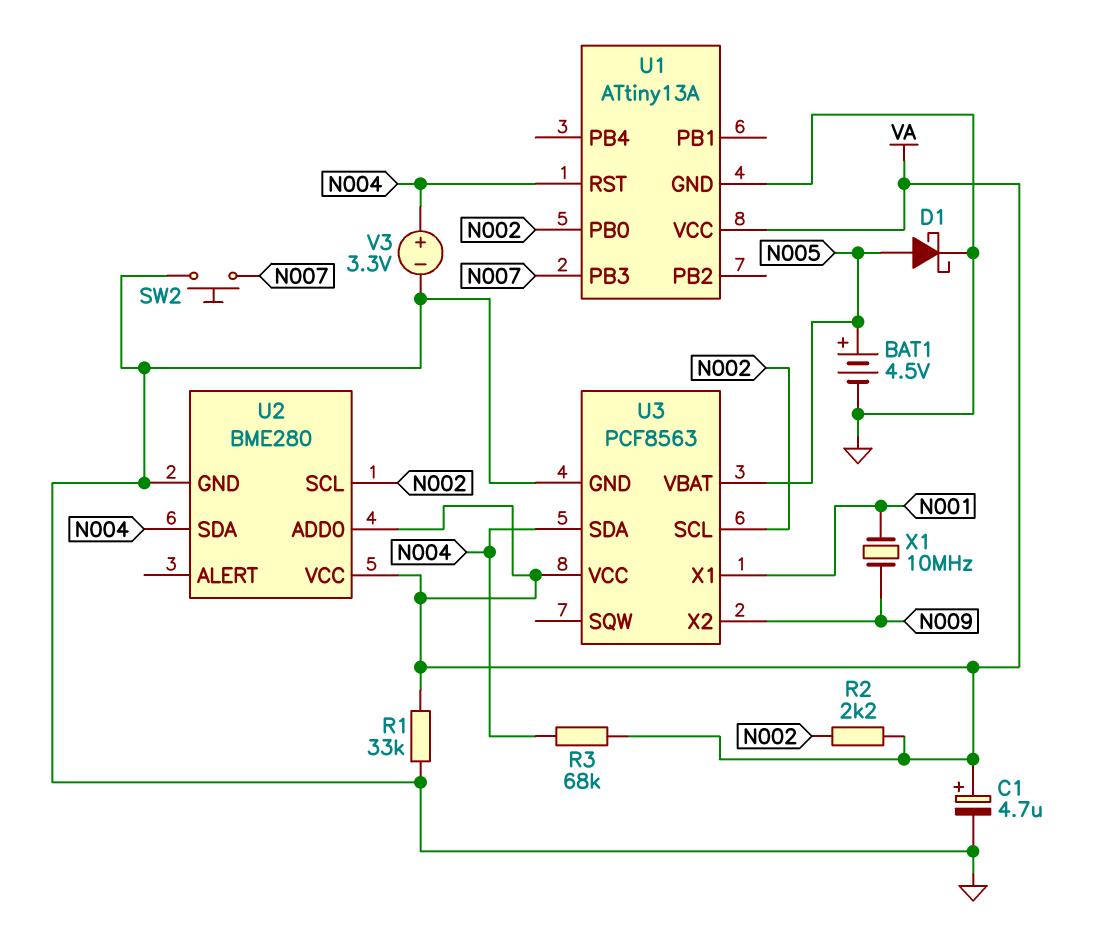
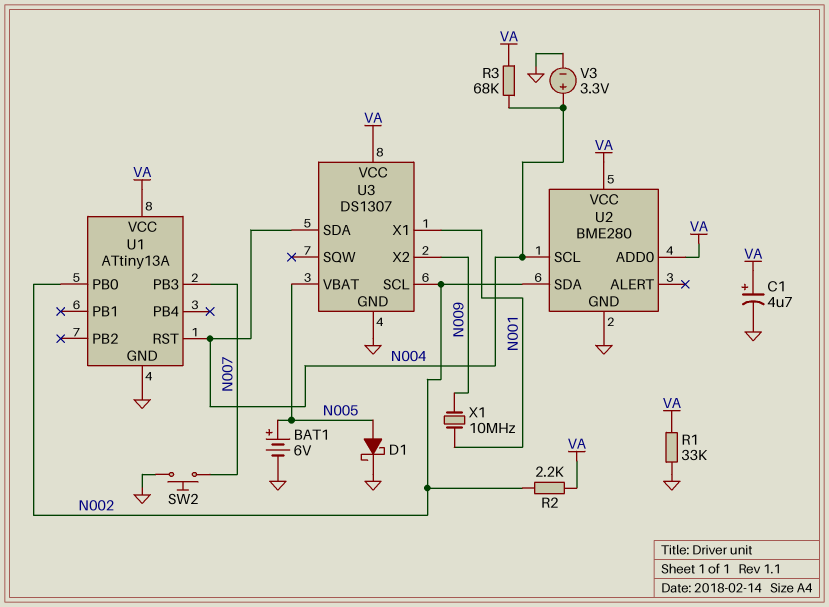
BAT1: 4.5V (plus N005, minus GND) -> 6V (plus N005, minus GND)
U2 pin SCL: N002 -> N004
U2 pin SDA: N004 -> N002
U3: PCF8563 -> DS1307

